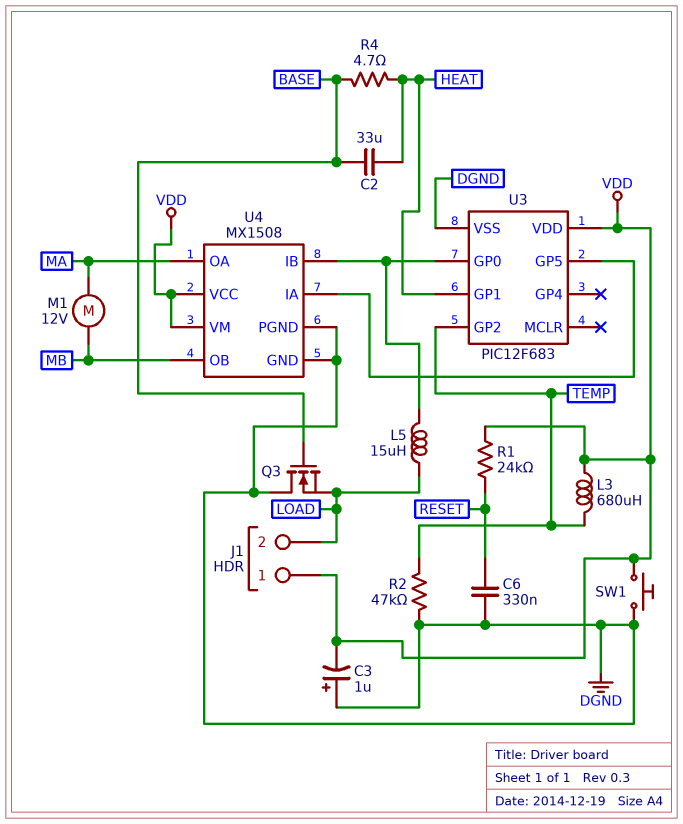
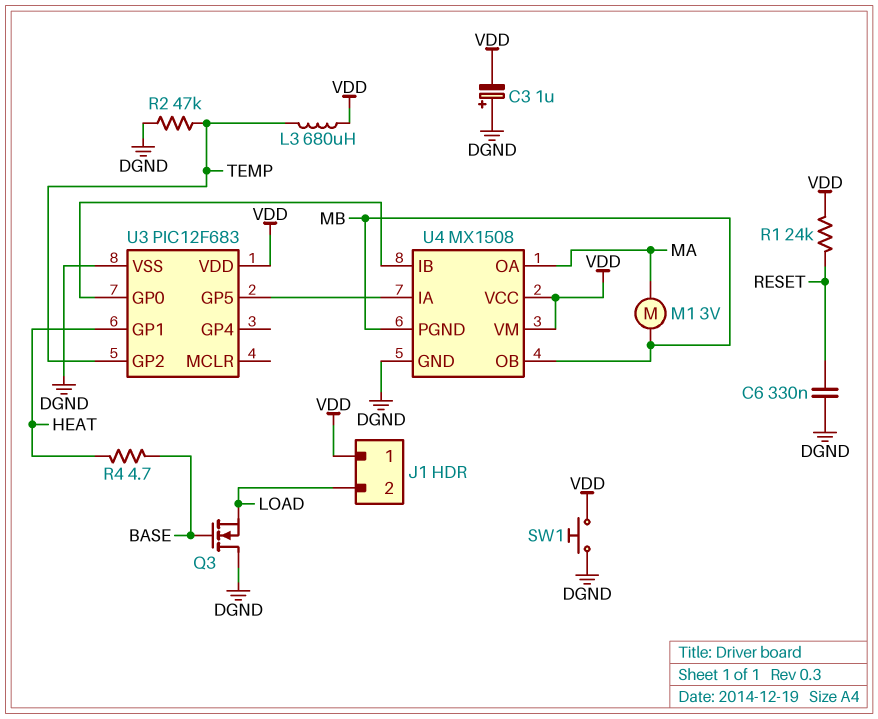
C2: 33uF (BASE, HEAT) -> none
L5: 15uH (LOAD, U3/GP0) -> none
M1: motor 12V (MA, MB) -> motor 3V (MA, MB)
U4 pin PGND: DGND -> MB

